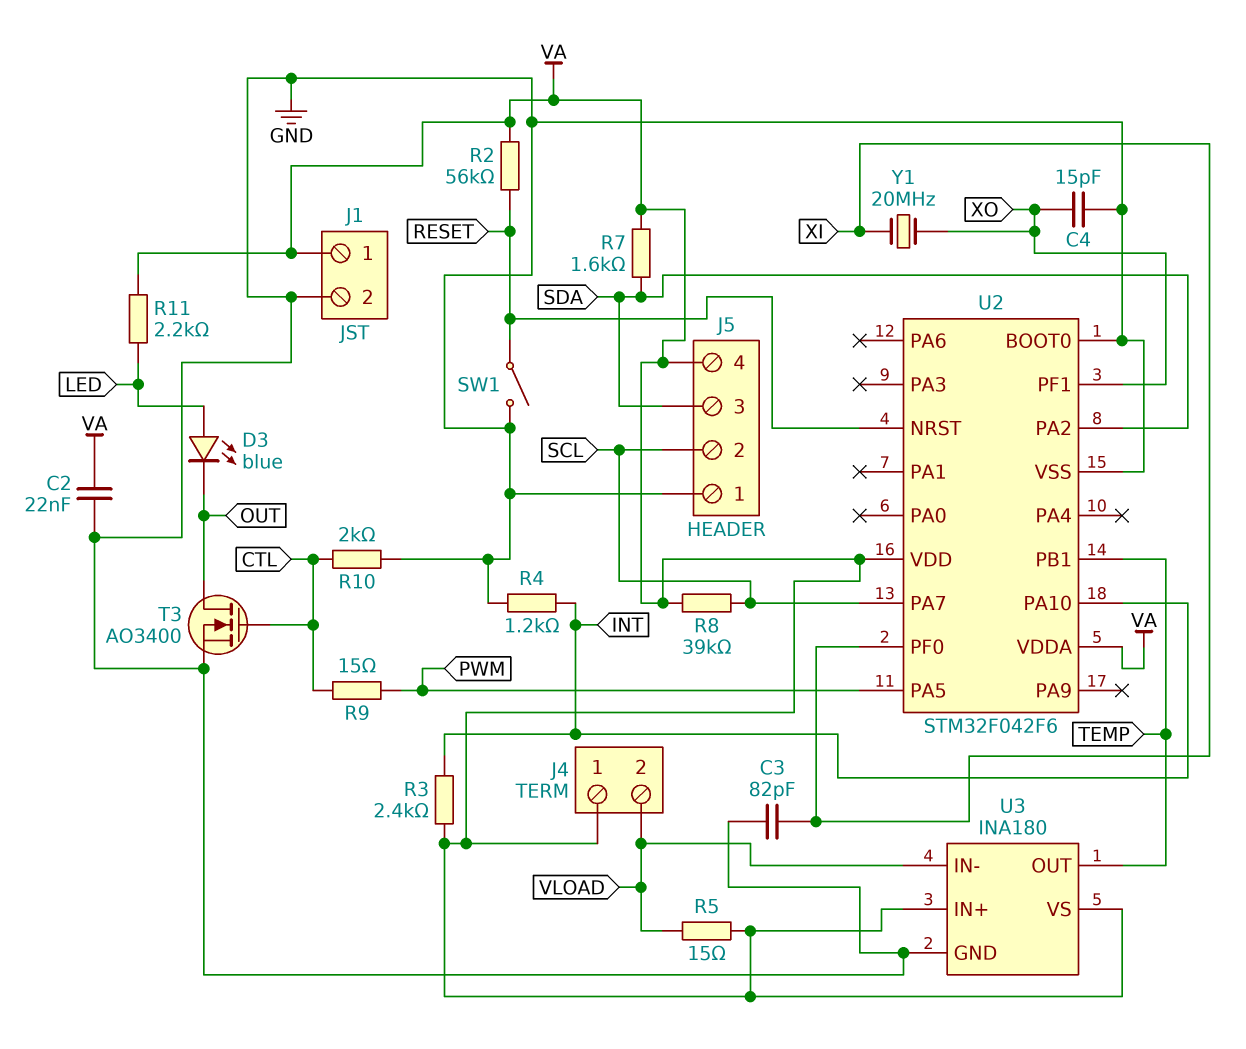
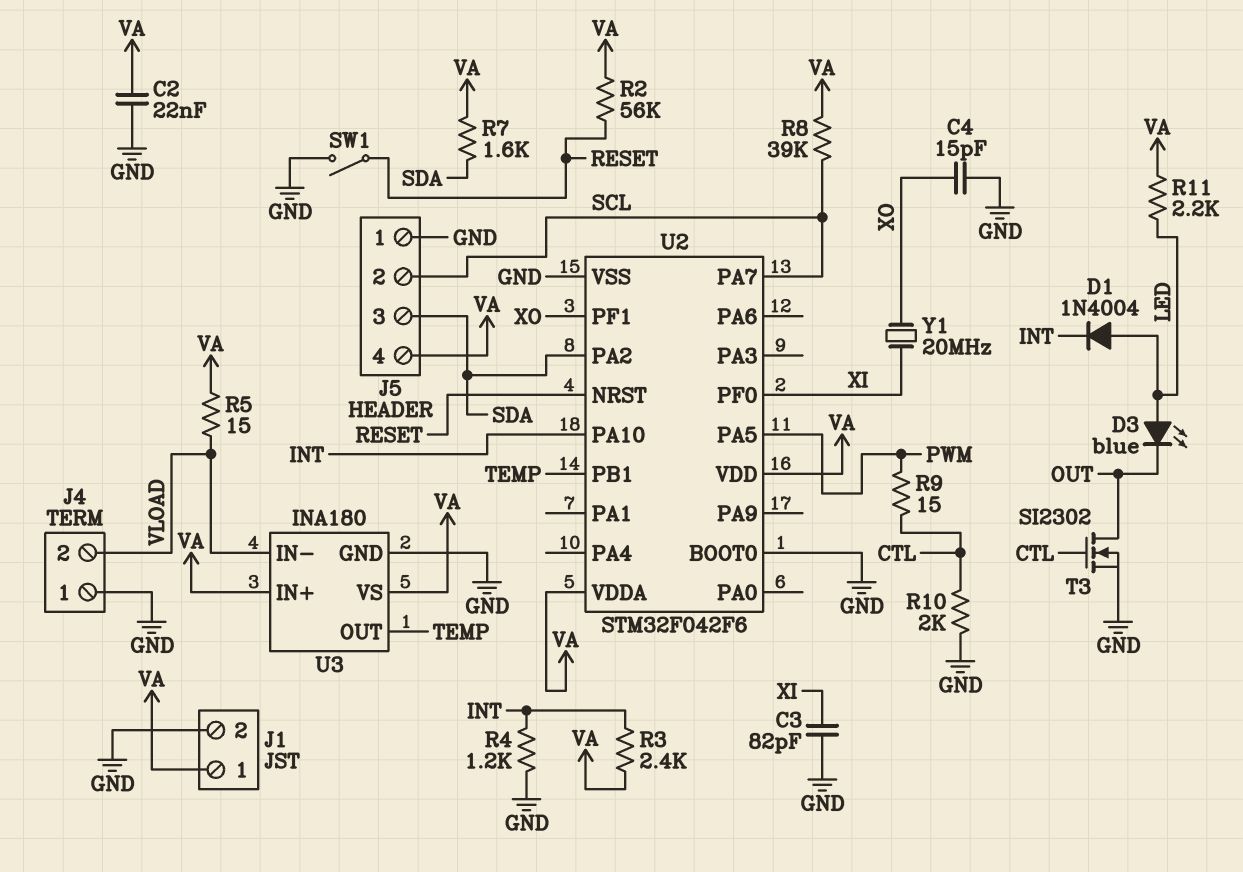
D1: none -> diode 1N4004 (A LED, K INT)
J4 pin 1: VA -> GND
T3: NMOS AO3400 (G CTL, D OUT, S GND) -> NMOS SI2302 (G CTL, D OUT, S GND)

